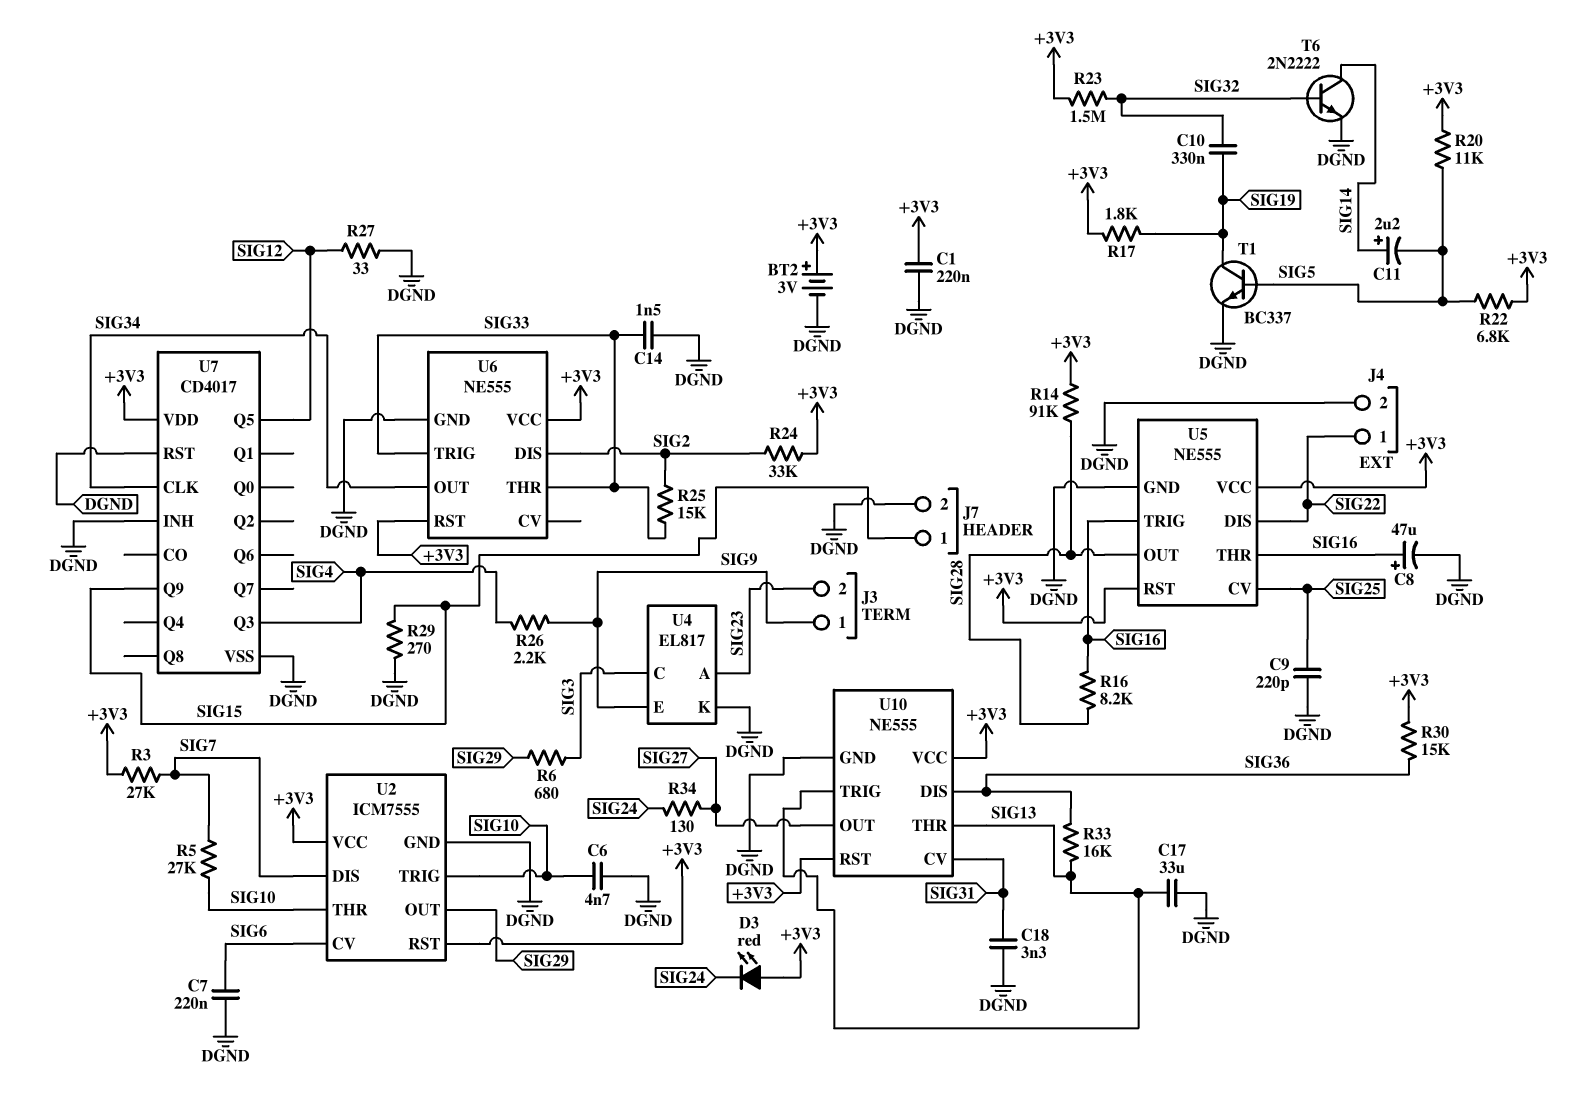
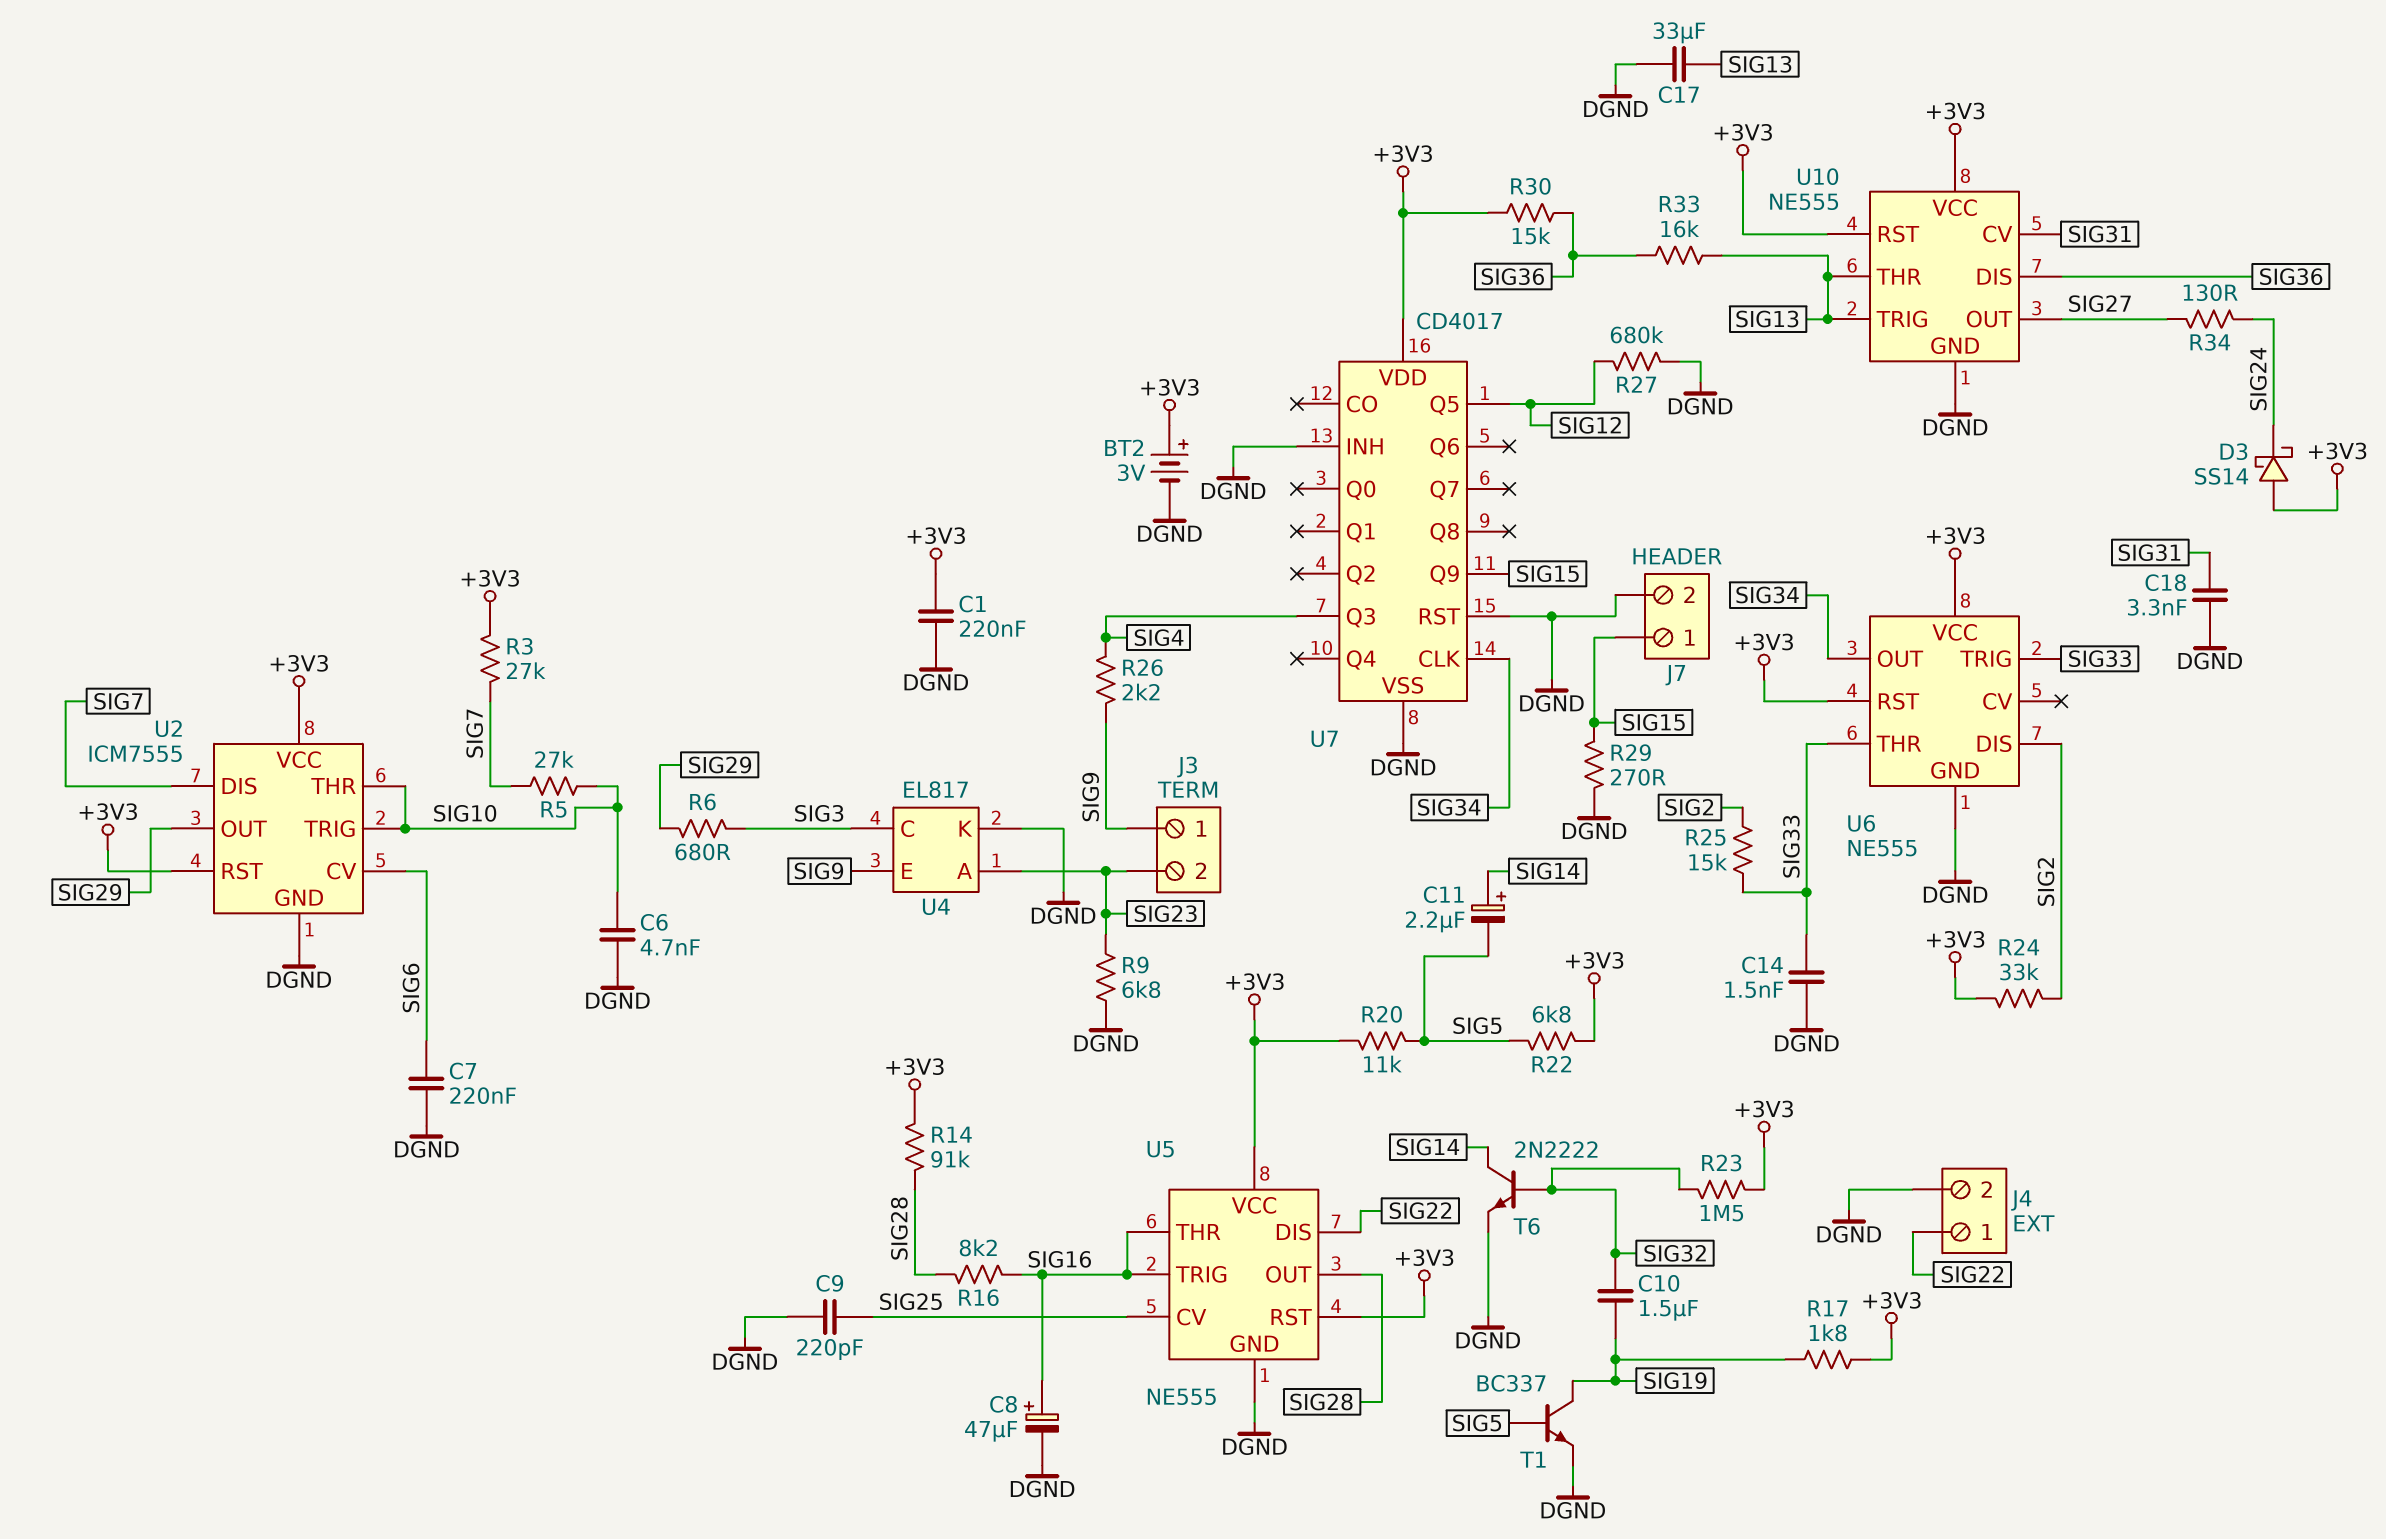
C10: 330nF (SIG19, SIG32) -> 1.5uF (SIG19, SIG32)
D3: LED red (A +3V3, K SIG24) -> schottky SS14 (A +3V3, K SIG24)
R9: none -> 6.8k (DGND, SIG23)
R27: 33 (DGND, SIG12) -> 680k (DGND, SIG12)

